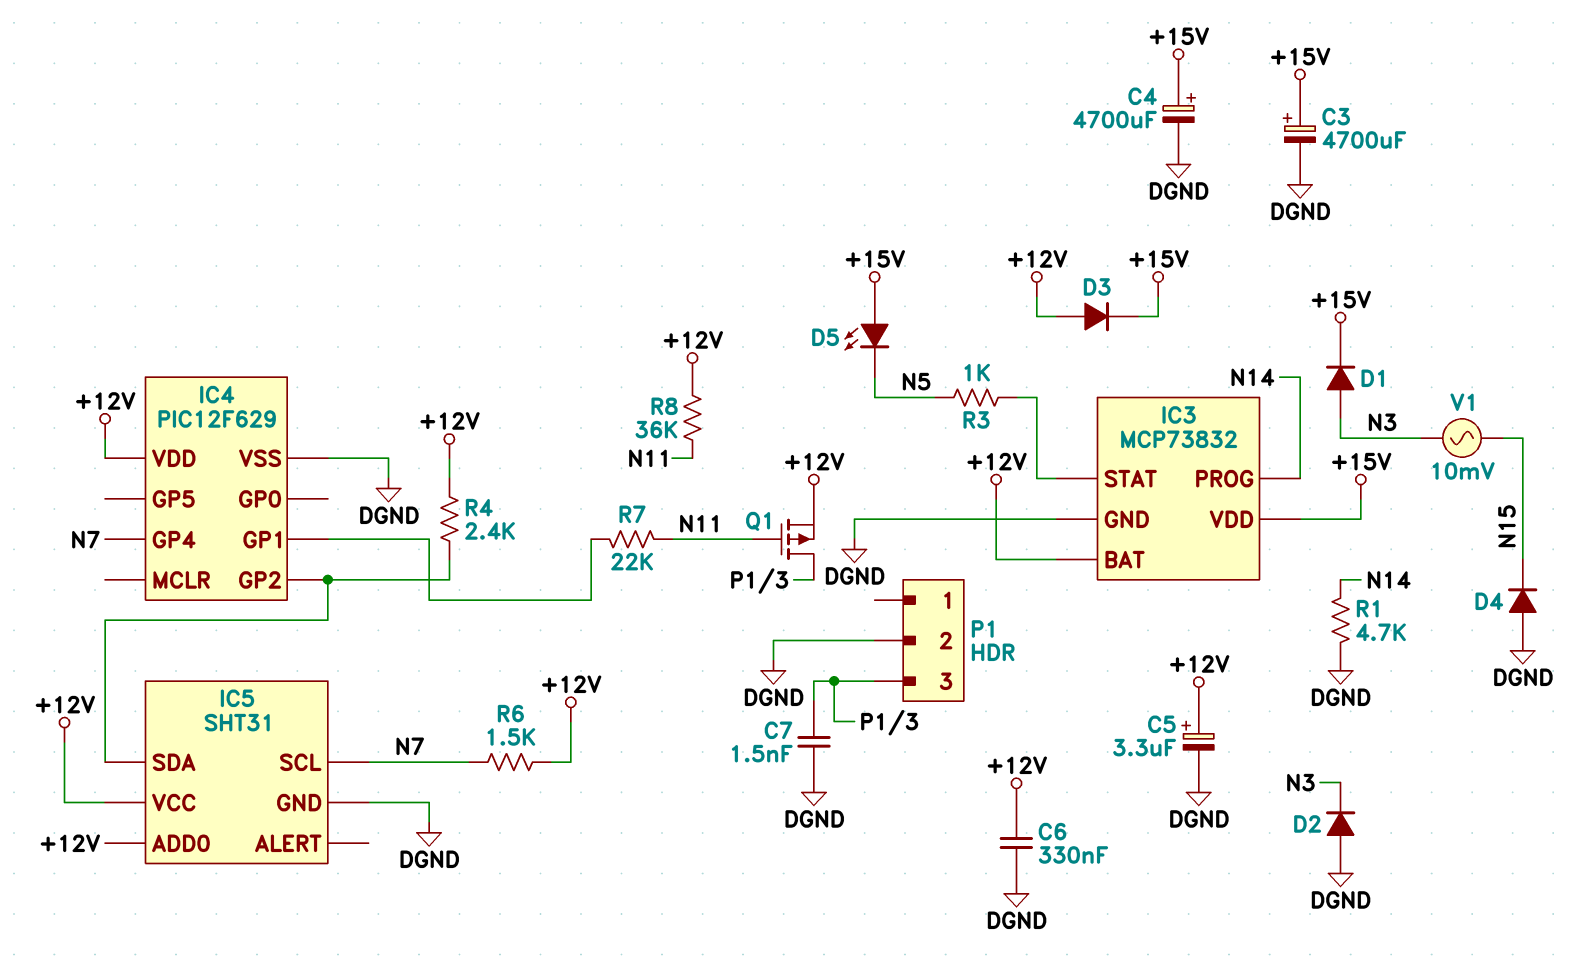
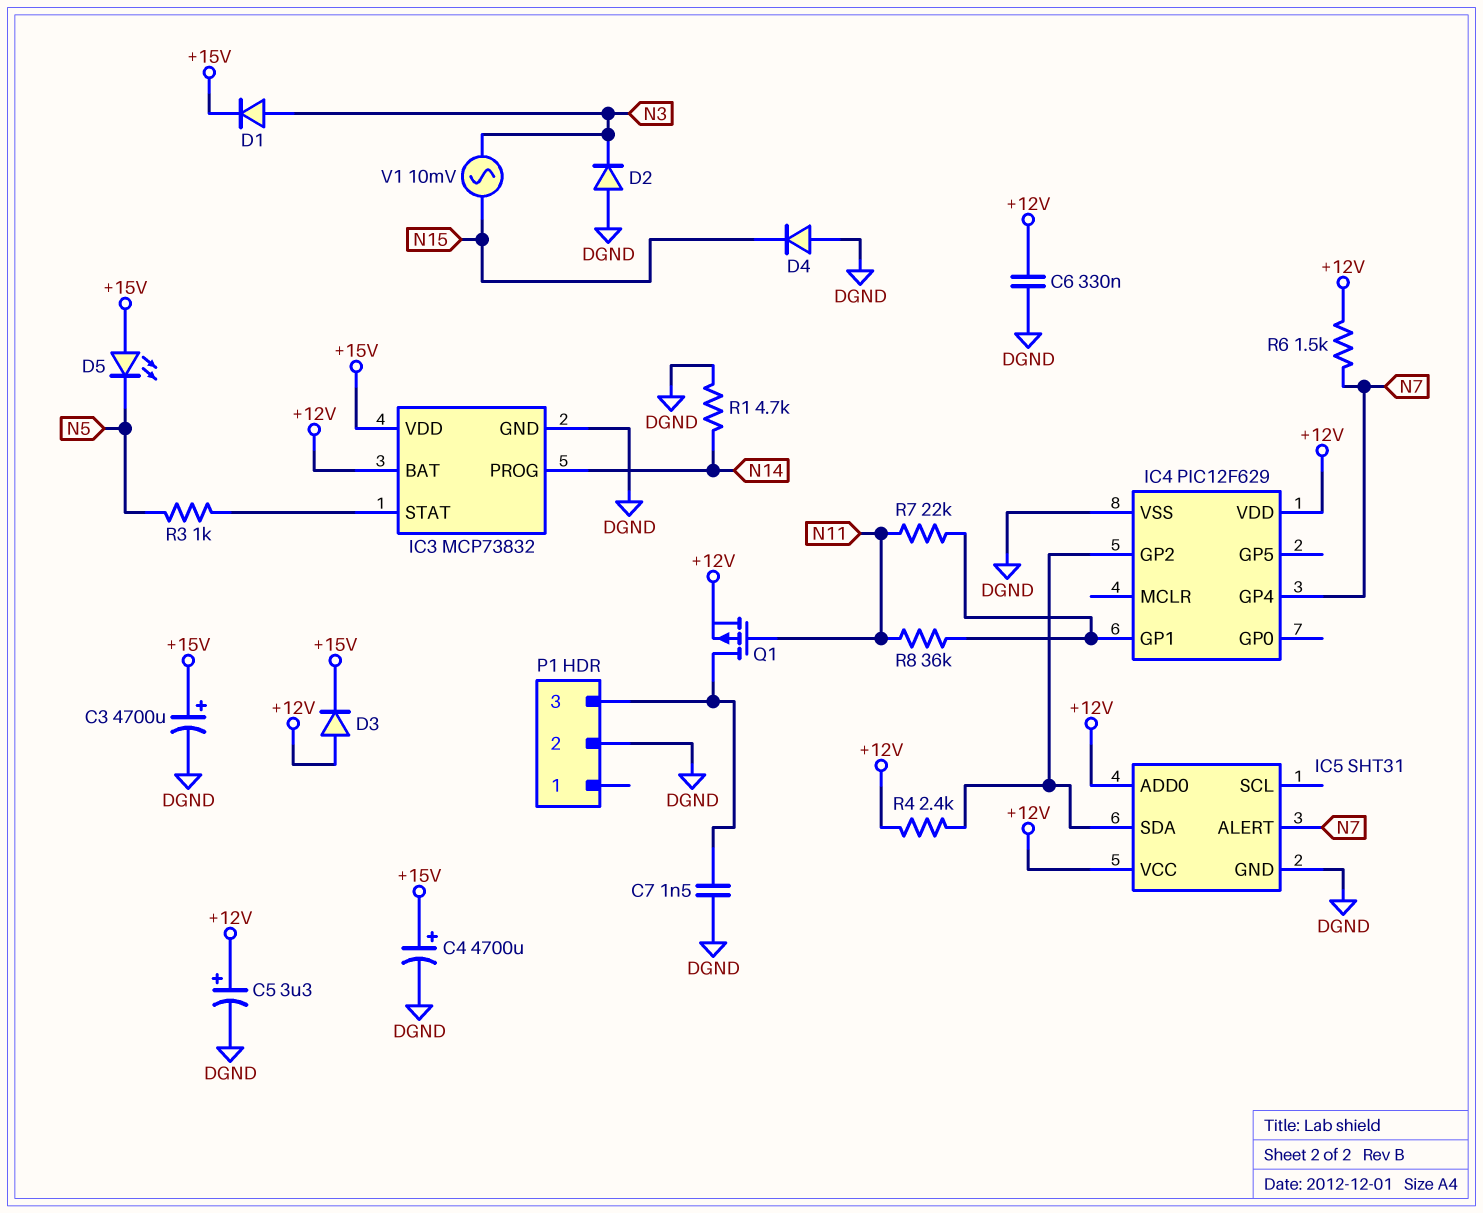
IC5 pin ALERT: none -> N7
IC5 pin SCL: N7 -> none
R8: 36k (+12V, N11) -> 36k (IC4/GP1, N11)

